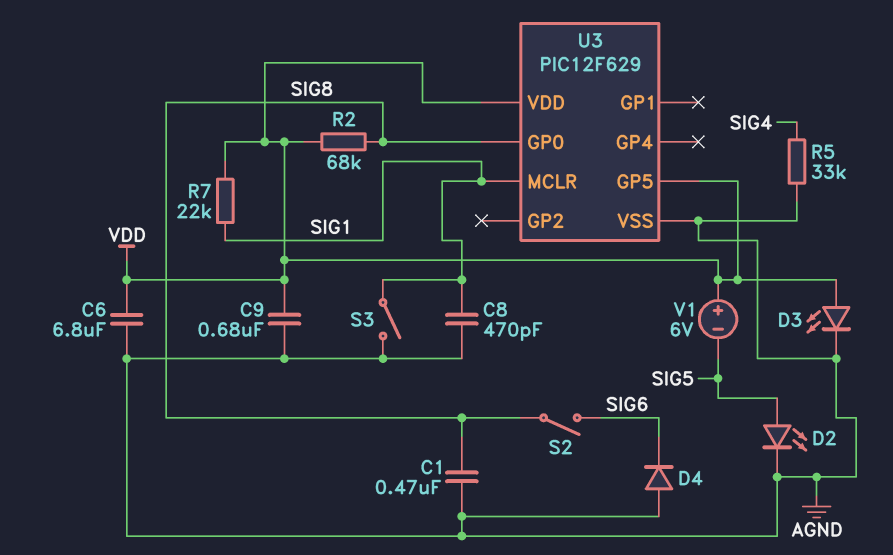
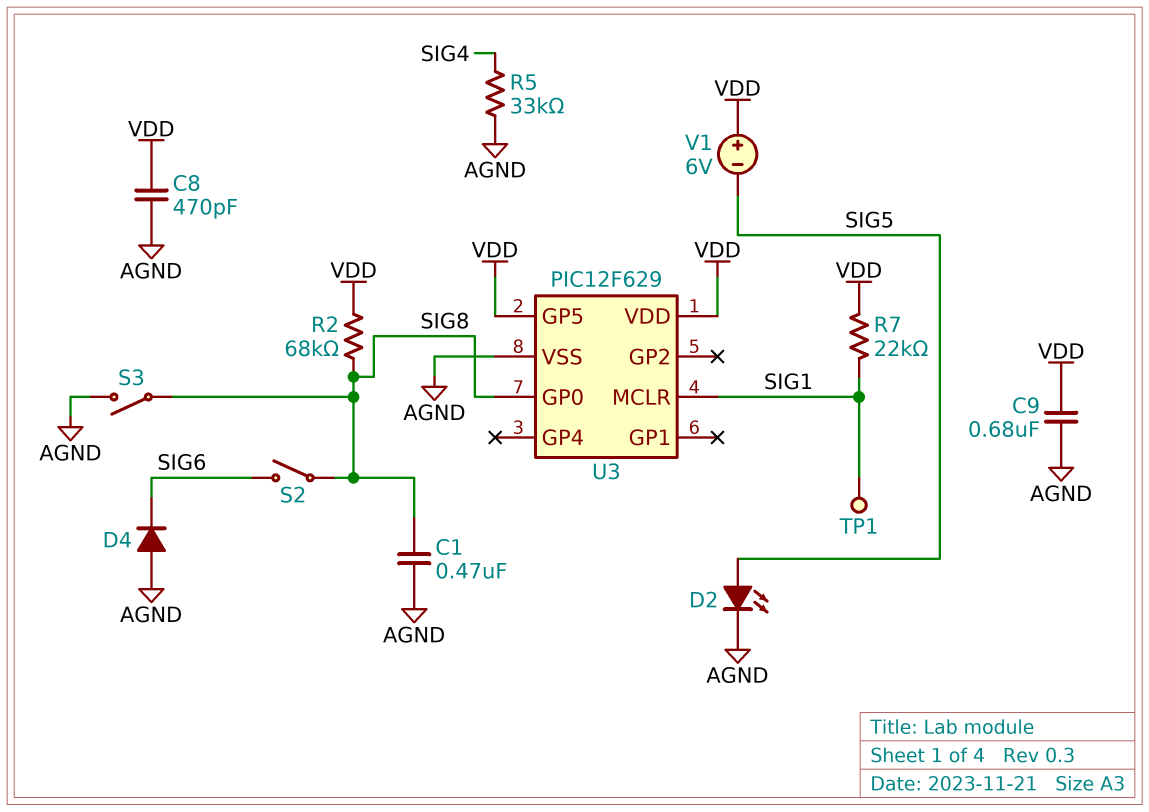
C6: 6.8uF (AGND, VDD) -> none
C8: 470pF (AGND, SIG1) -> 470pF (AGND, VDD)
D3: LED (A VDD, K AGND) -> none
S3: switch (AGND, SIG1) -> switch (AGND, SIG8)
TP1: none -> test point (SIG1)

